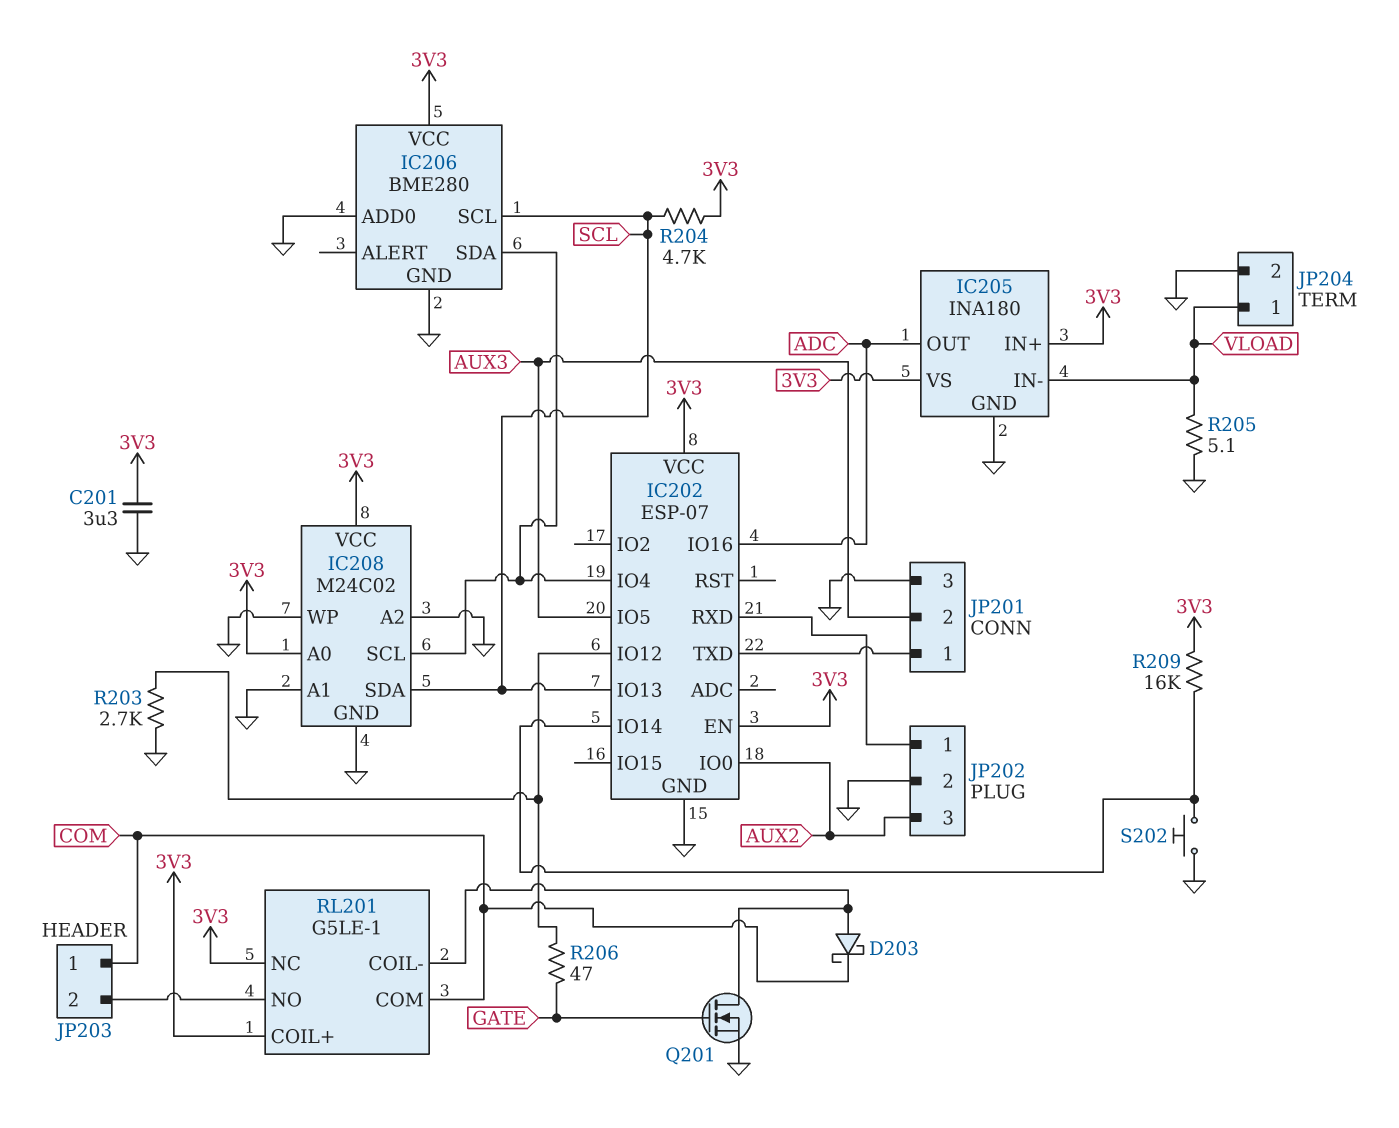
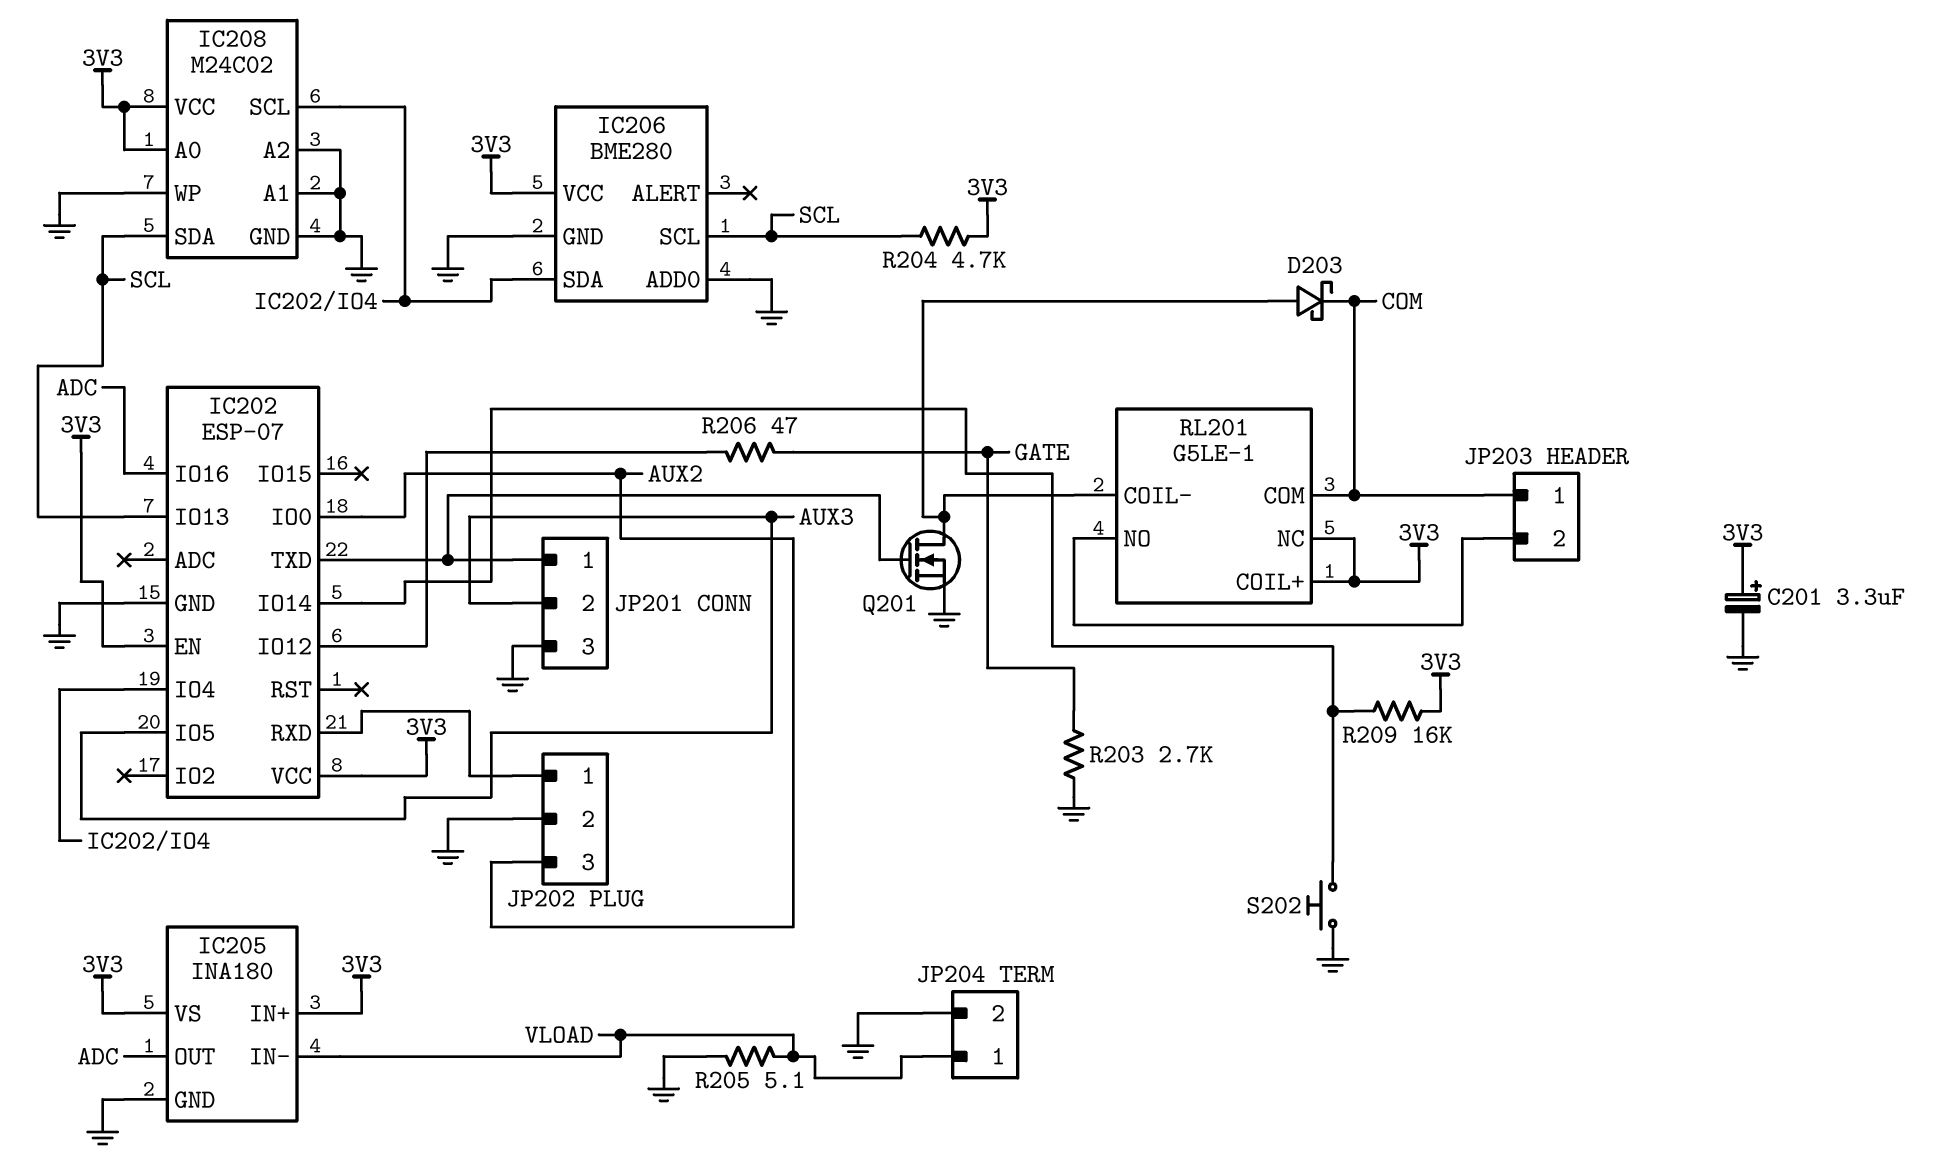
C201: 3.3uF (3V3, GND) -> 3.3uF (plus 3V3, minus GND)
Q201: NMOS (G GATE, D RL201/COIL-, S GND) -> NMOS (G IC202/TXD, D RL201/COIL-, S GND)
R203: 2.7k (GND, IC202/IO12) -> 2.7k (GATE, GND)

